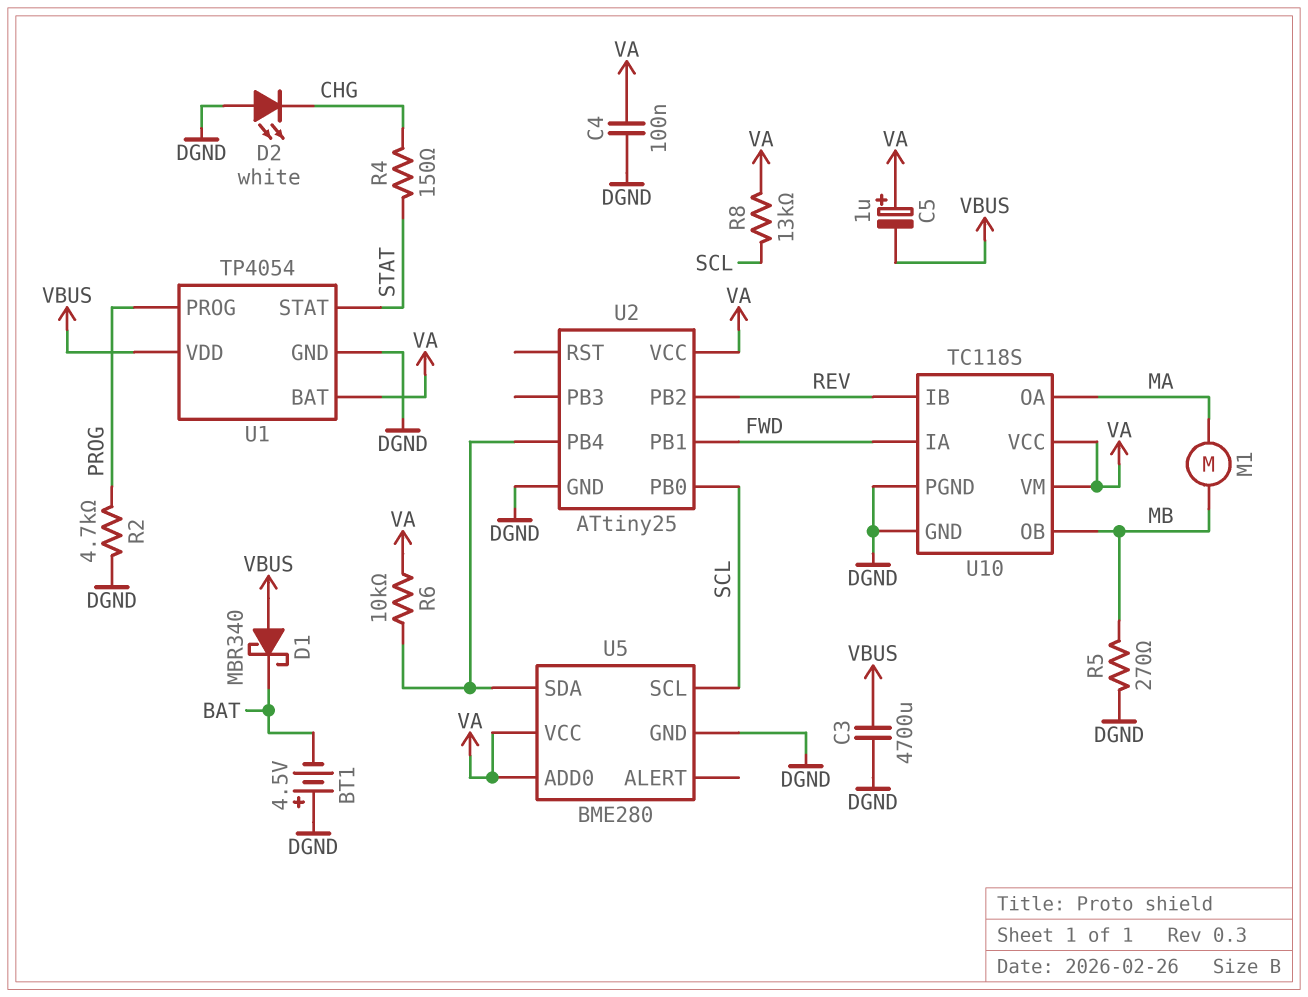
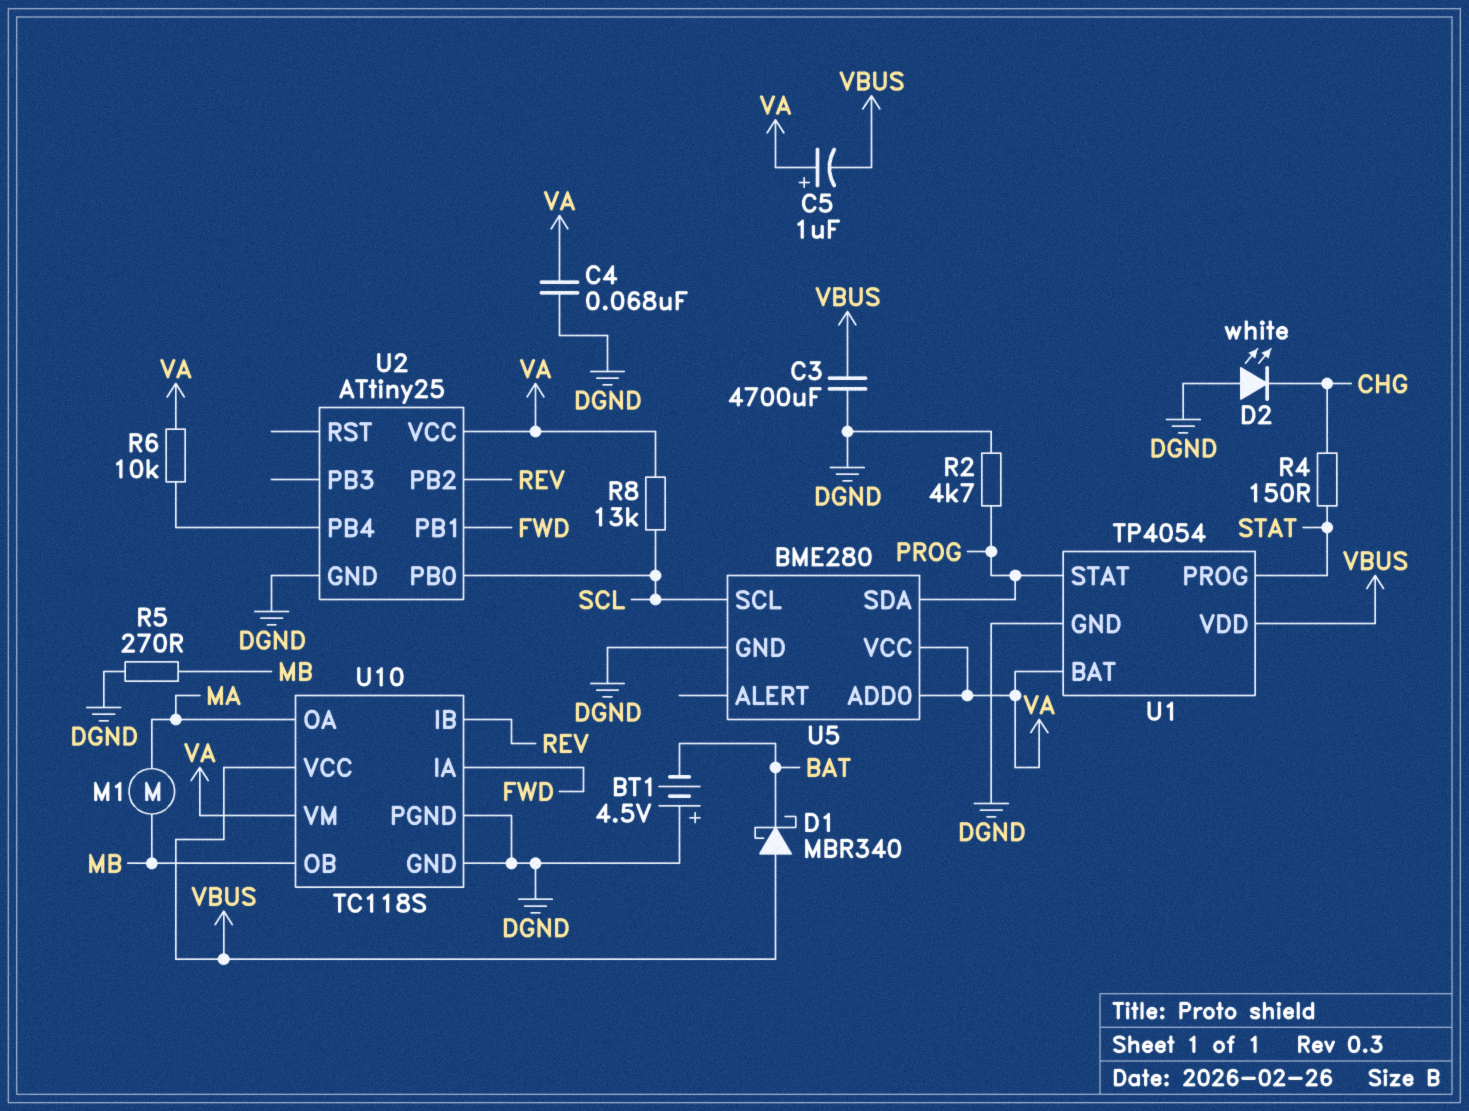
C4: 100nF (DGND, VA) -> 68nF (DGND, VA)
U1 pin PROG: PROG -> STAT
U1 pin STAT: STAT -> PROG
U5 pin SDA: U2/PB4 -> PROG
U10 pin VCC: VA -> VBUS

